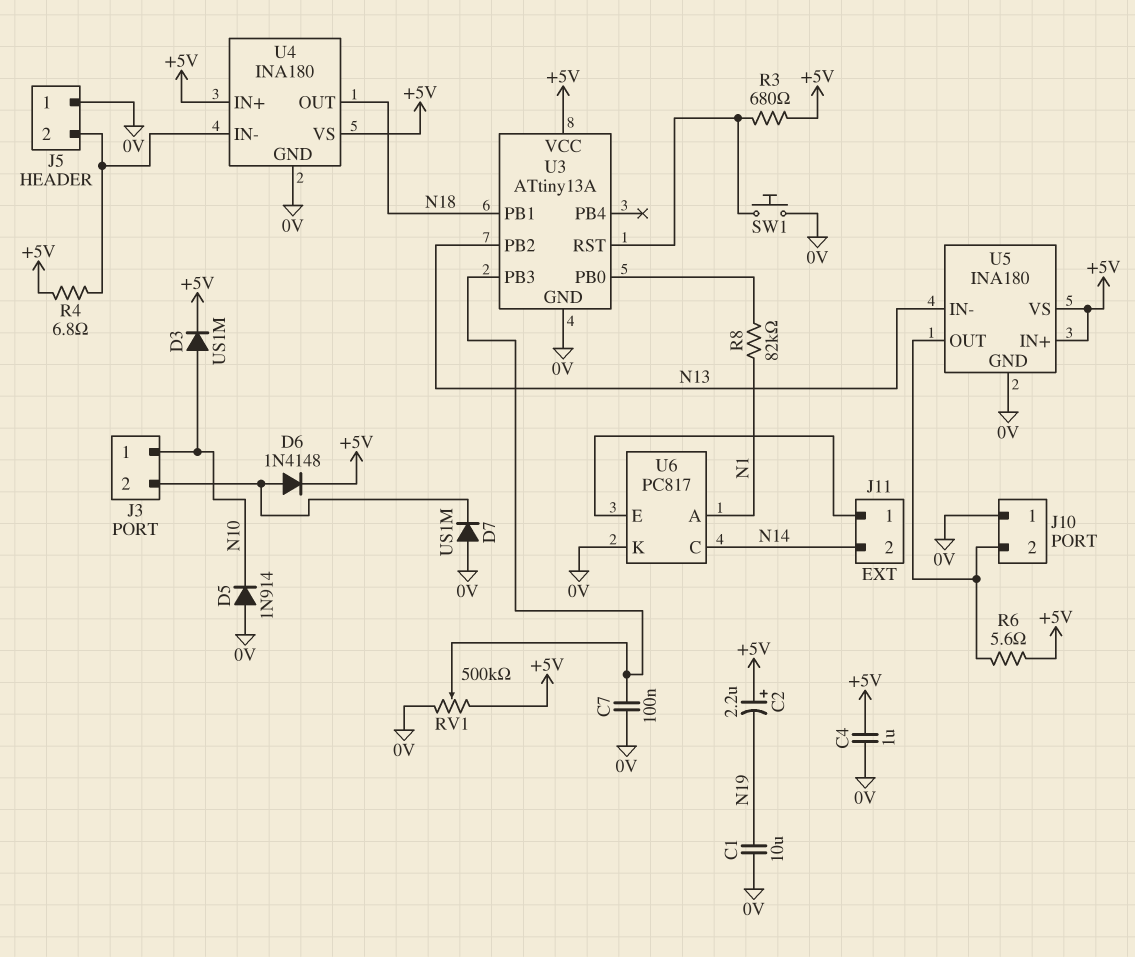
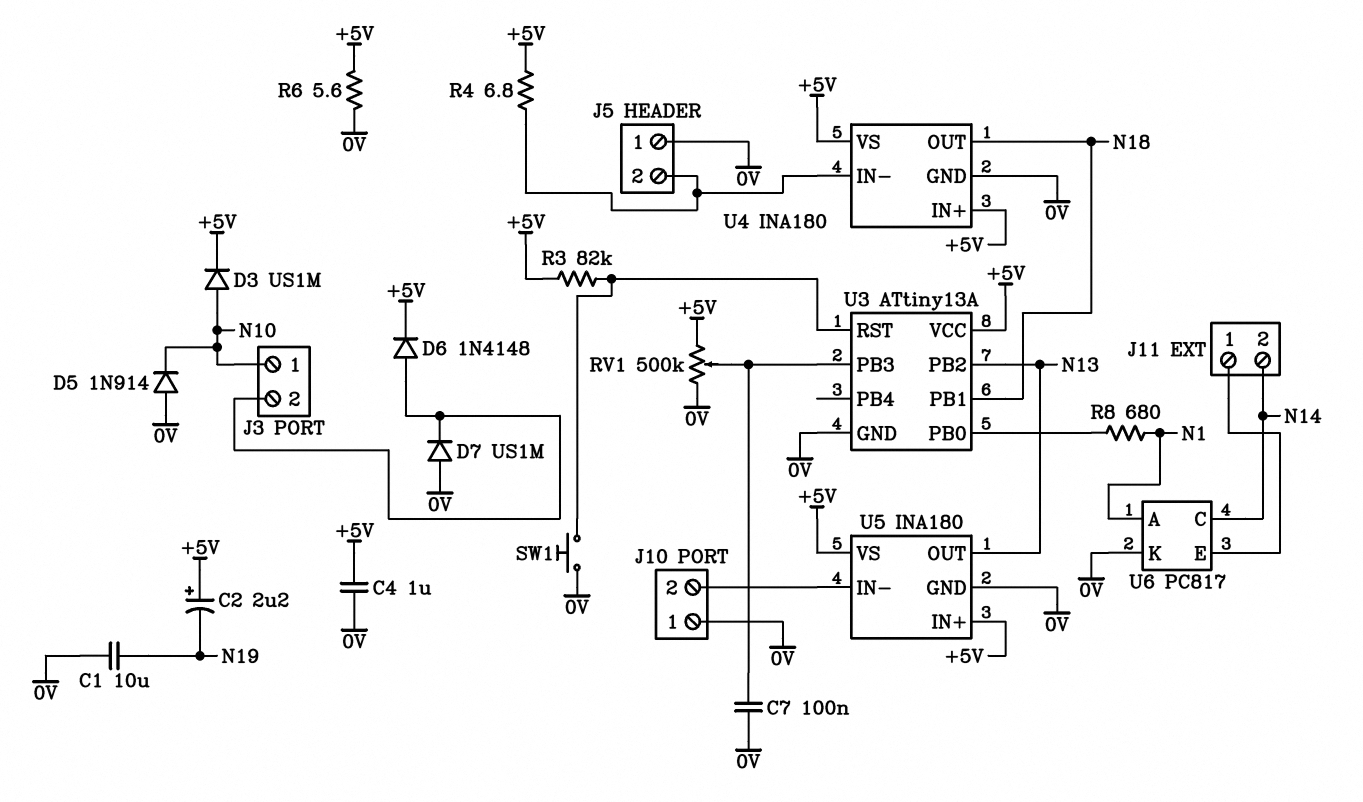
R3: 680 (+5V, U3/RST) -> 82k (+5V, U3/RST)
R6: 5.6 (+5V, J10/2) -> 5.6 (+5V, 0V)
R8: 82k (N1, U3/PB0) -> 680 (N1, U3/PB0)
U5 pin IN-: N13 -> J10/2
U5 pin OUT: J10/2 -> N13

